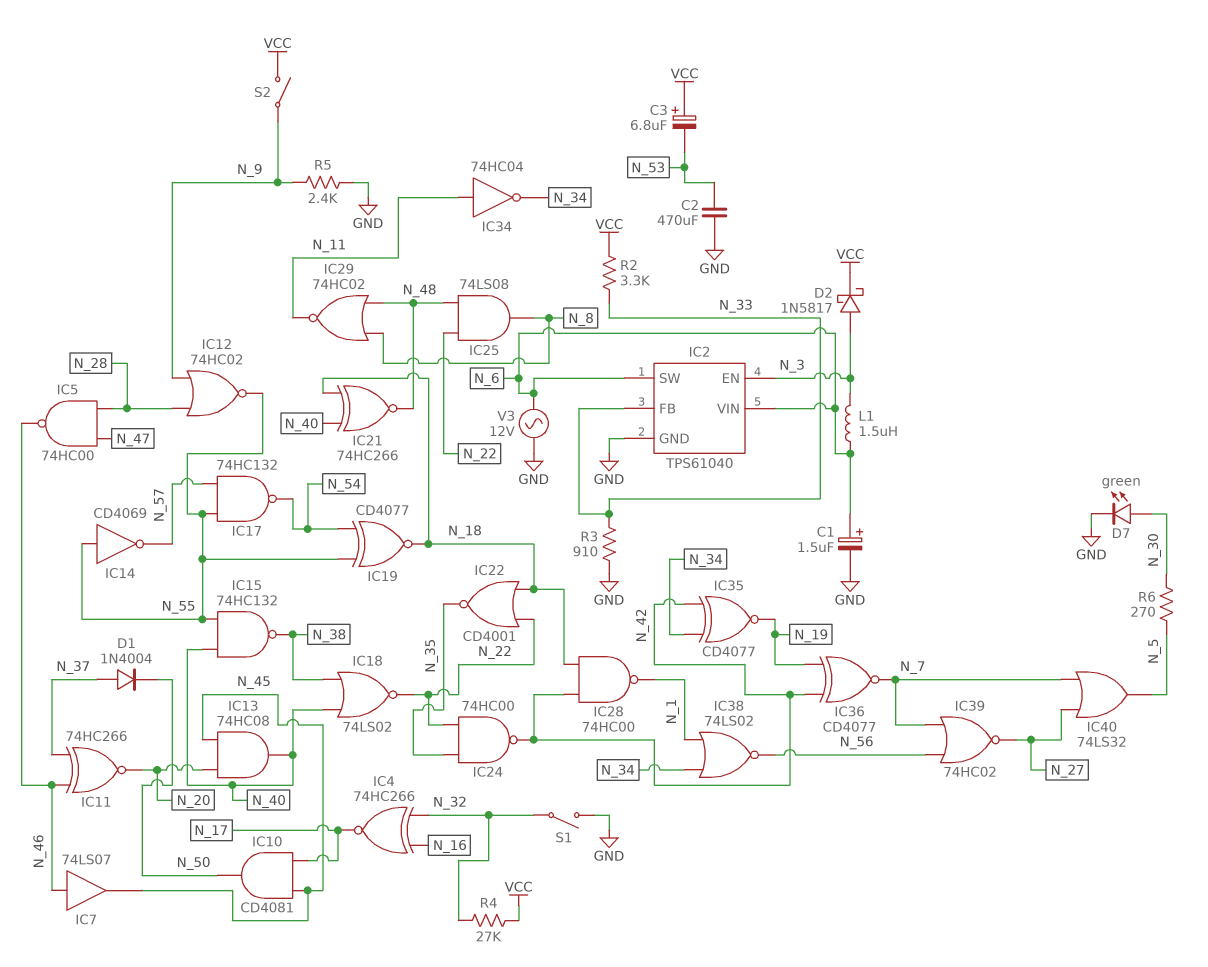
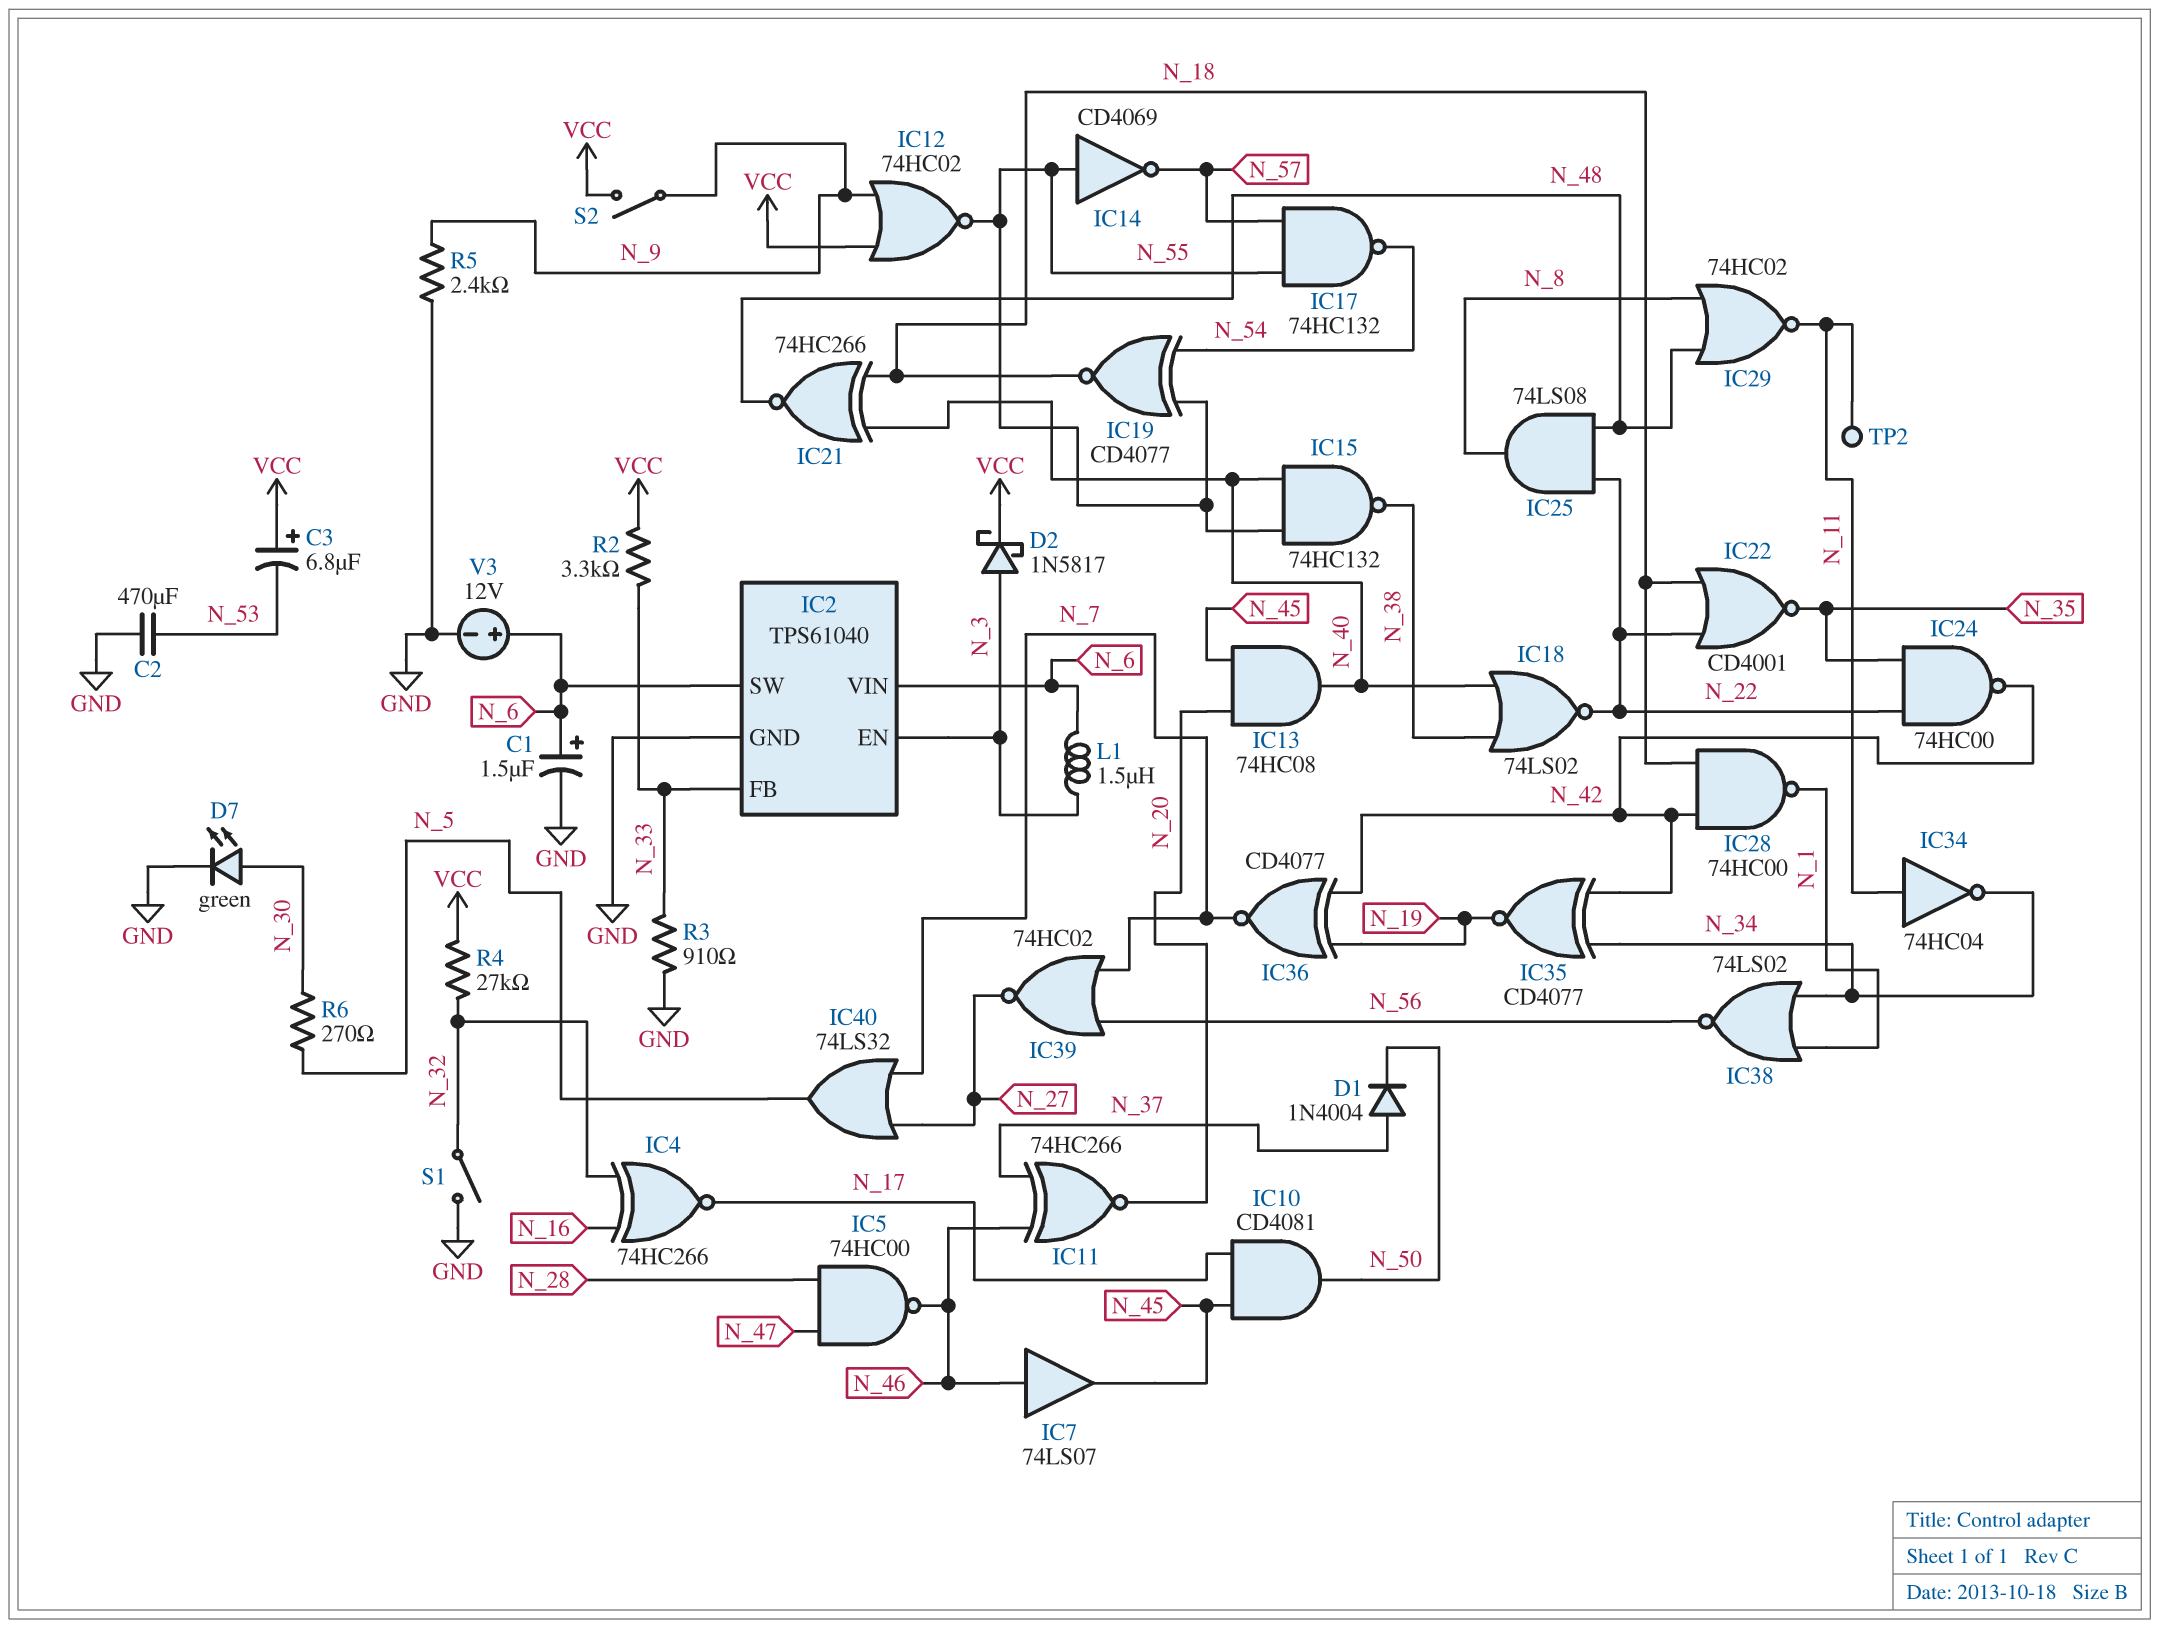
IC12: NOR 74HC02 (in N_9, in N_28, out N_55) -> NOR 74HC02 (in N_9, in VCC, out N_55)
TP2: none -> test point (N_11)
V3: AC 12V (GND, N_6) -> 12V (plus N_6, minus GND)

